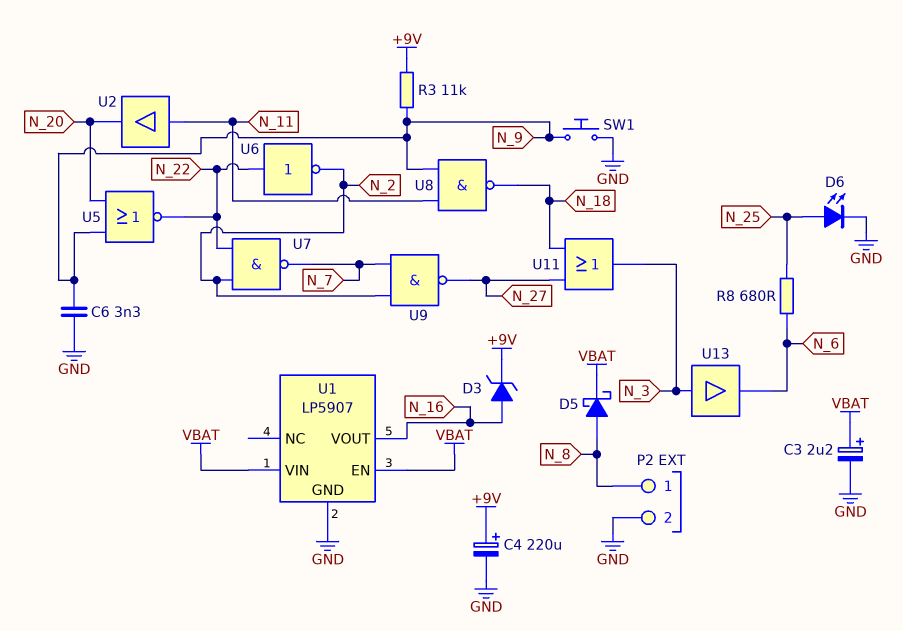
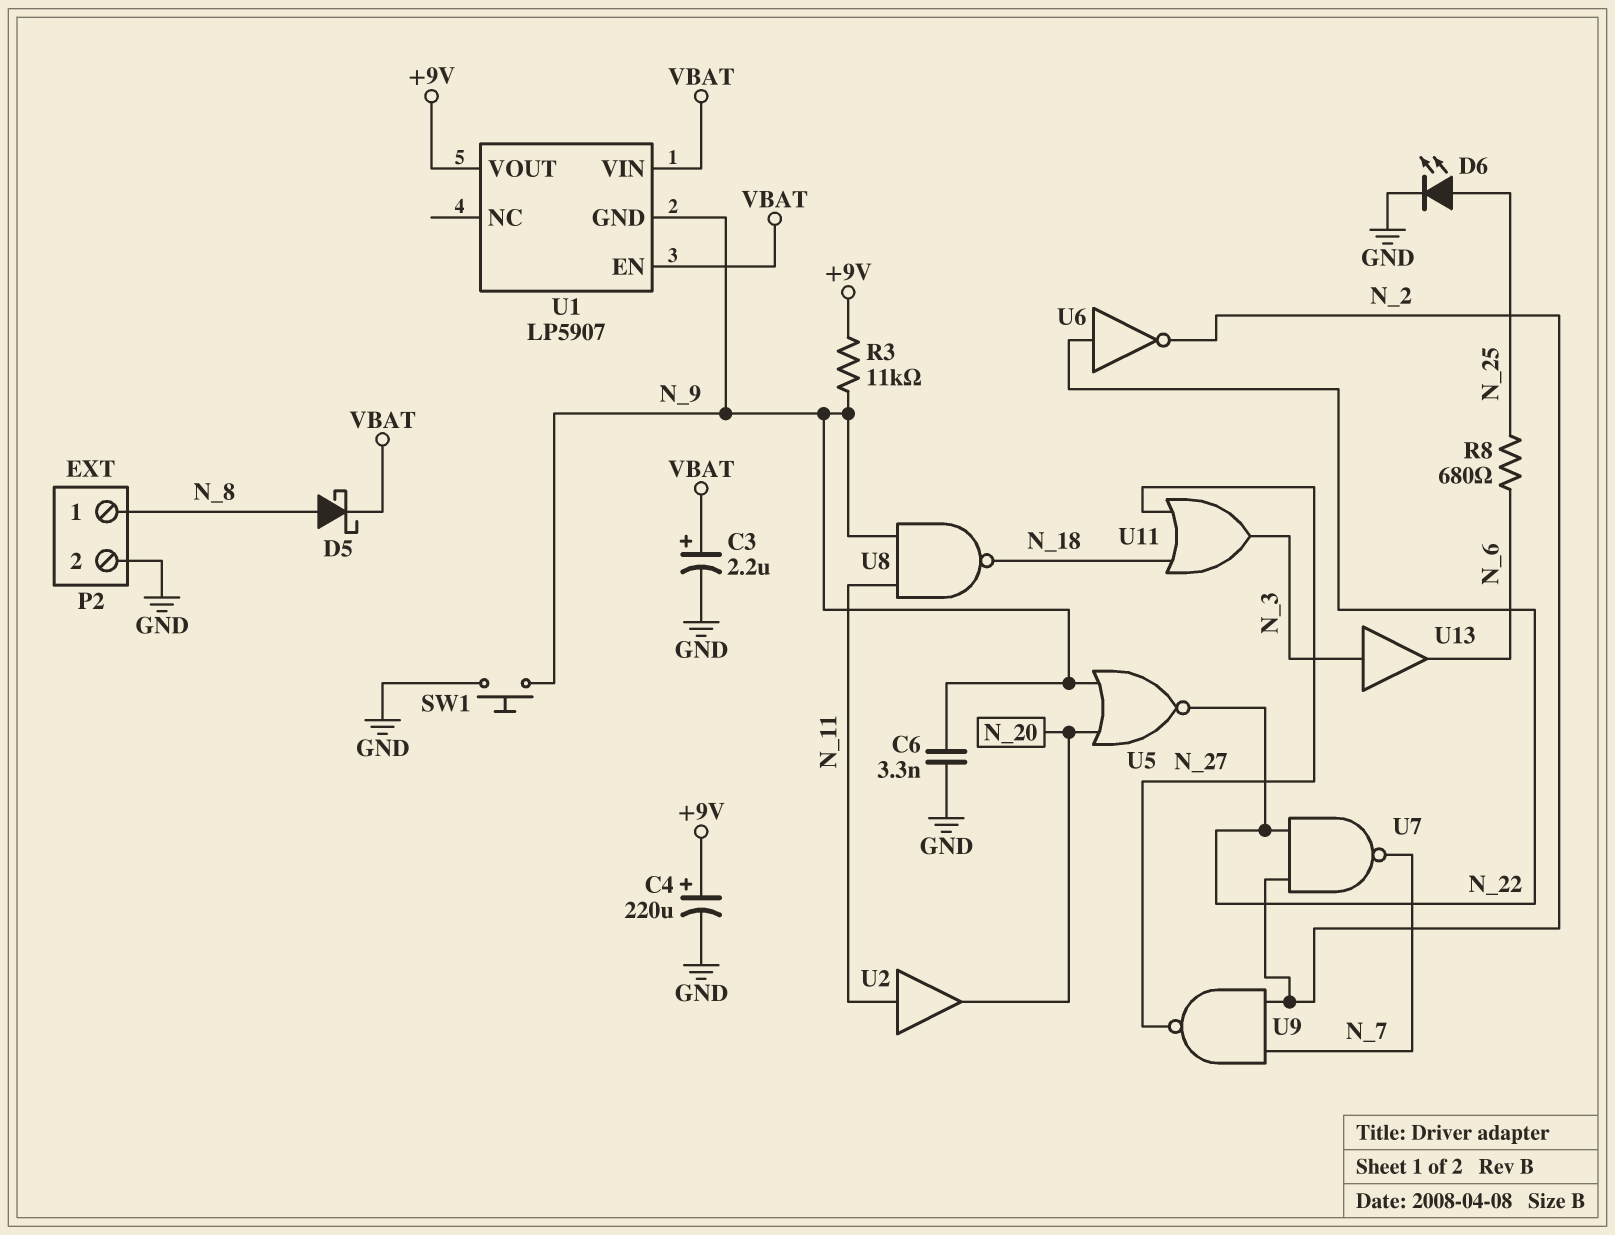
D3: zener (A N_16, K +9V) -> none
U1 pin GND: GND -> N_9
U1 pin VOUT: N_16 -> +9V

